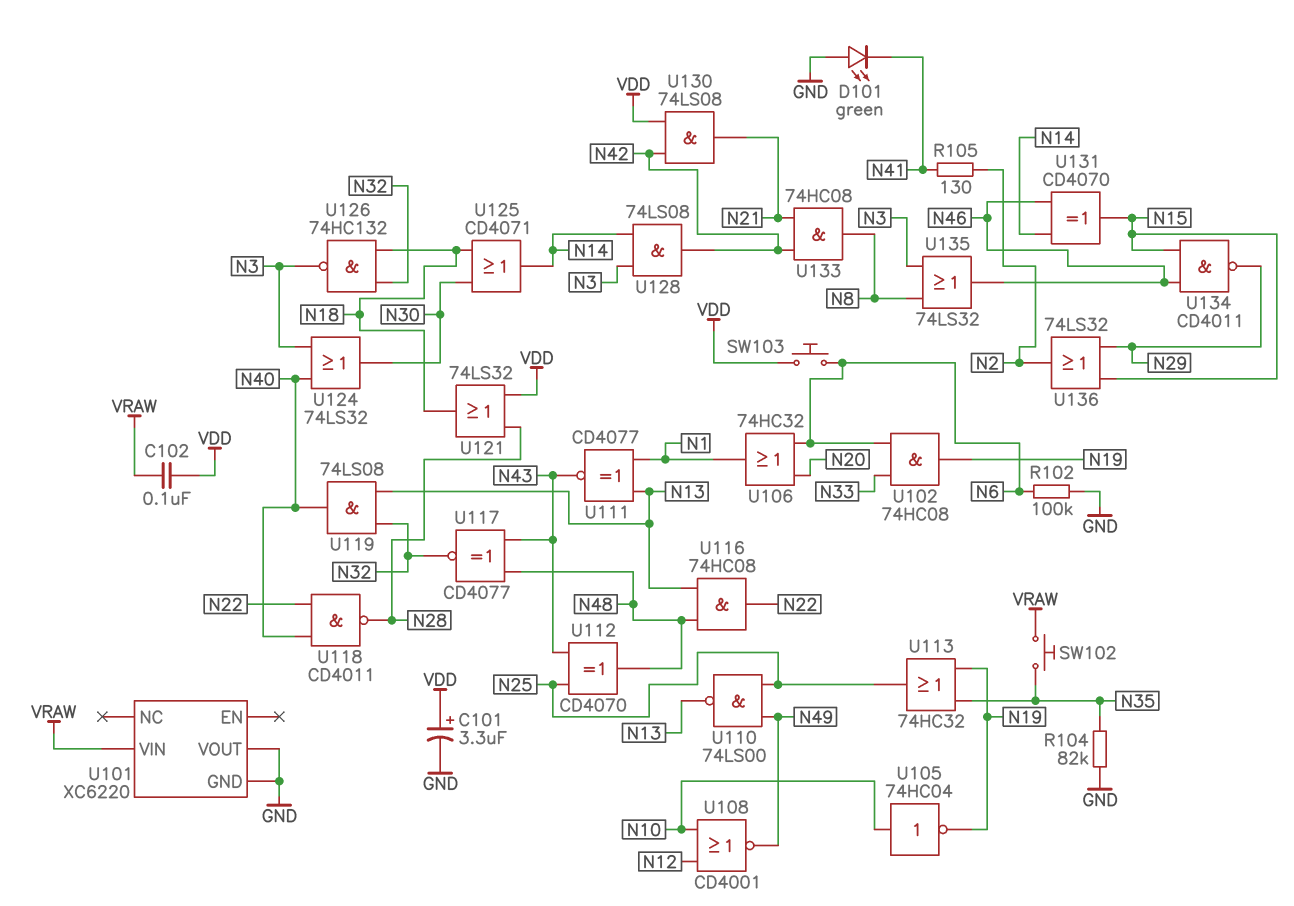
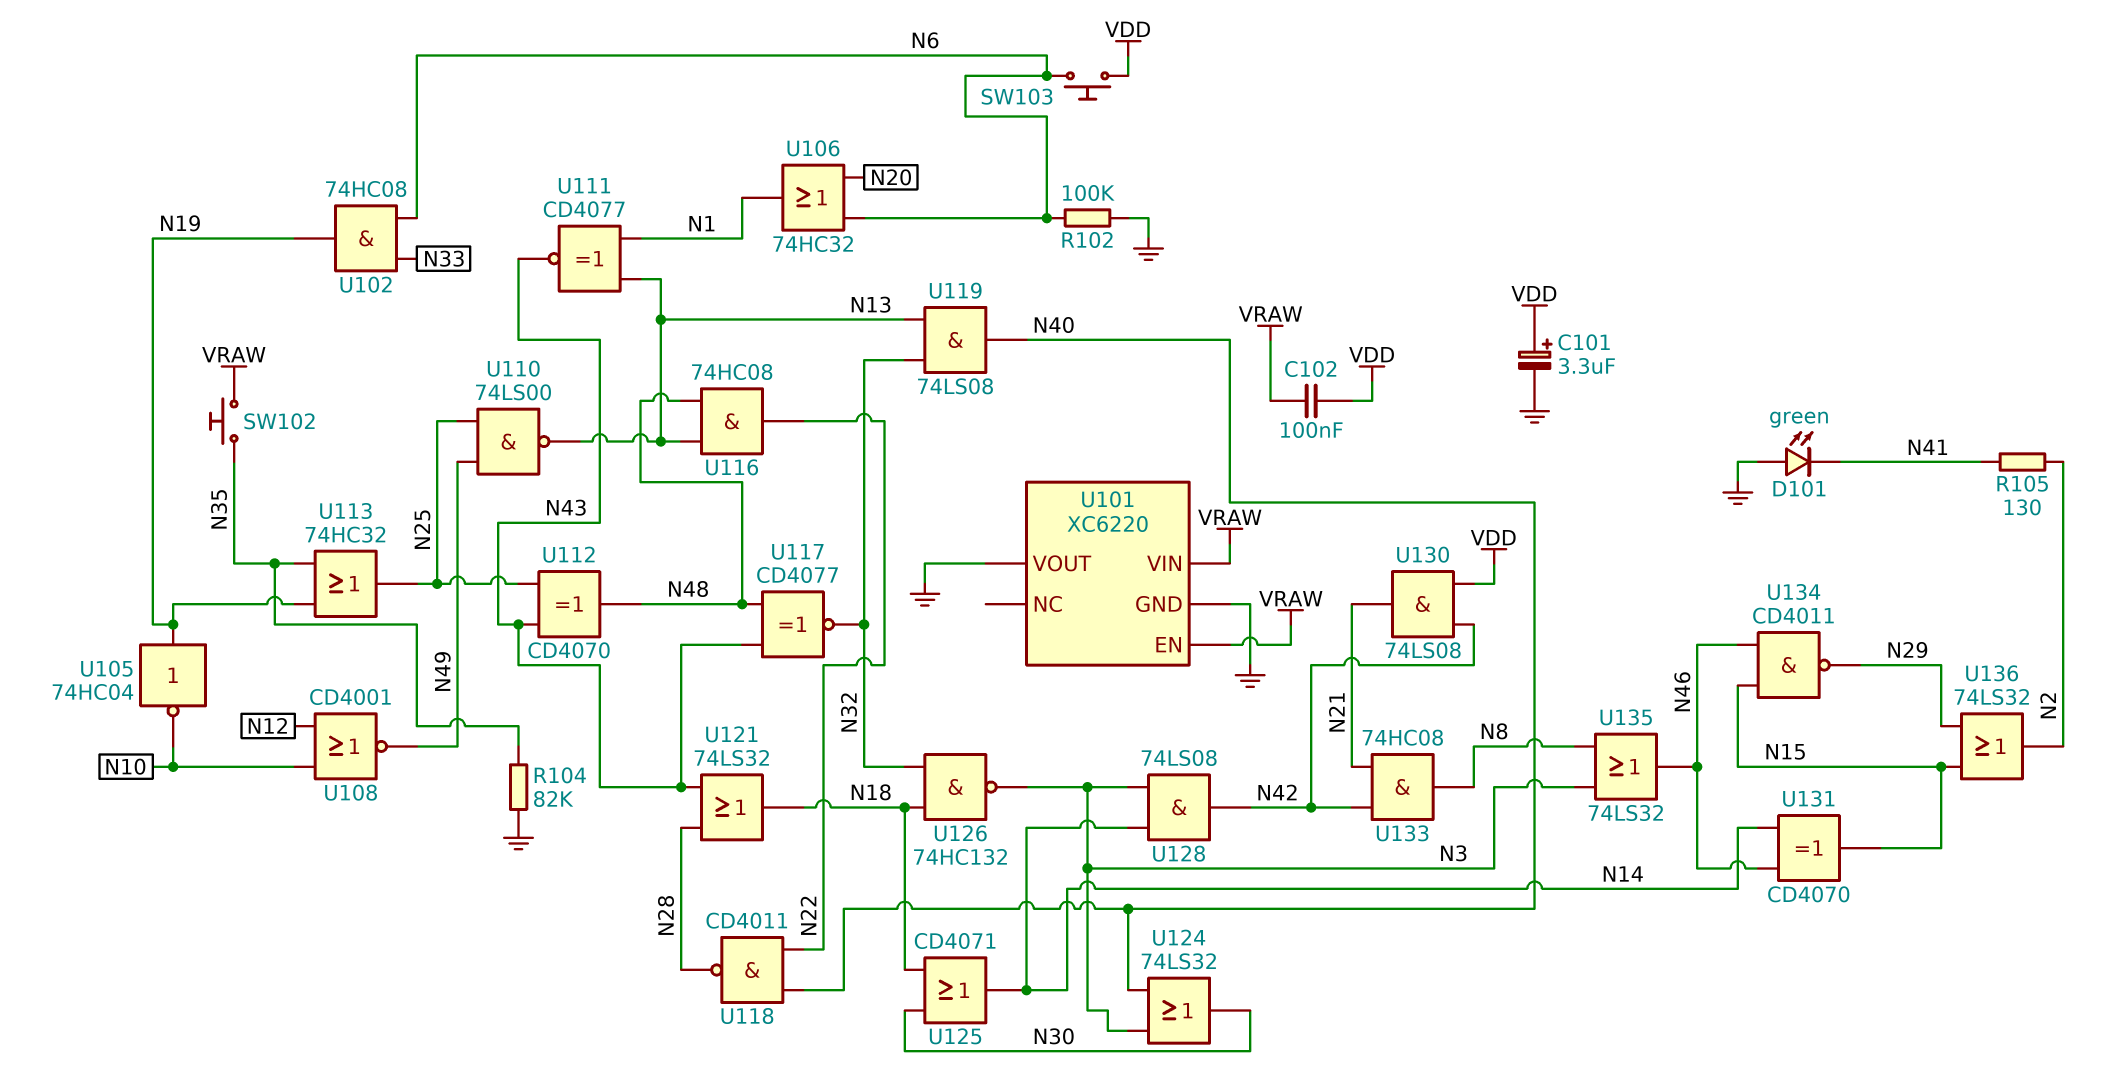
U101 pin EN: none -> VRAW
U105: NOT 74HC04 (in N10, out N19) -> NOT 74HC04 (in N19, out N10)
U121: OR 74LS32 (in N28, in VDD, out N18) -> OR 74LS32 (in N28, in N43, out N18)

